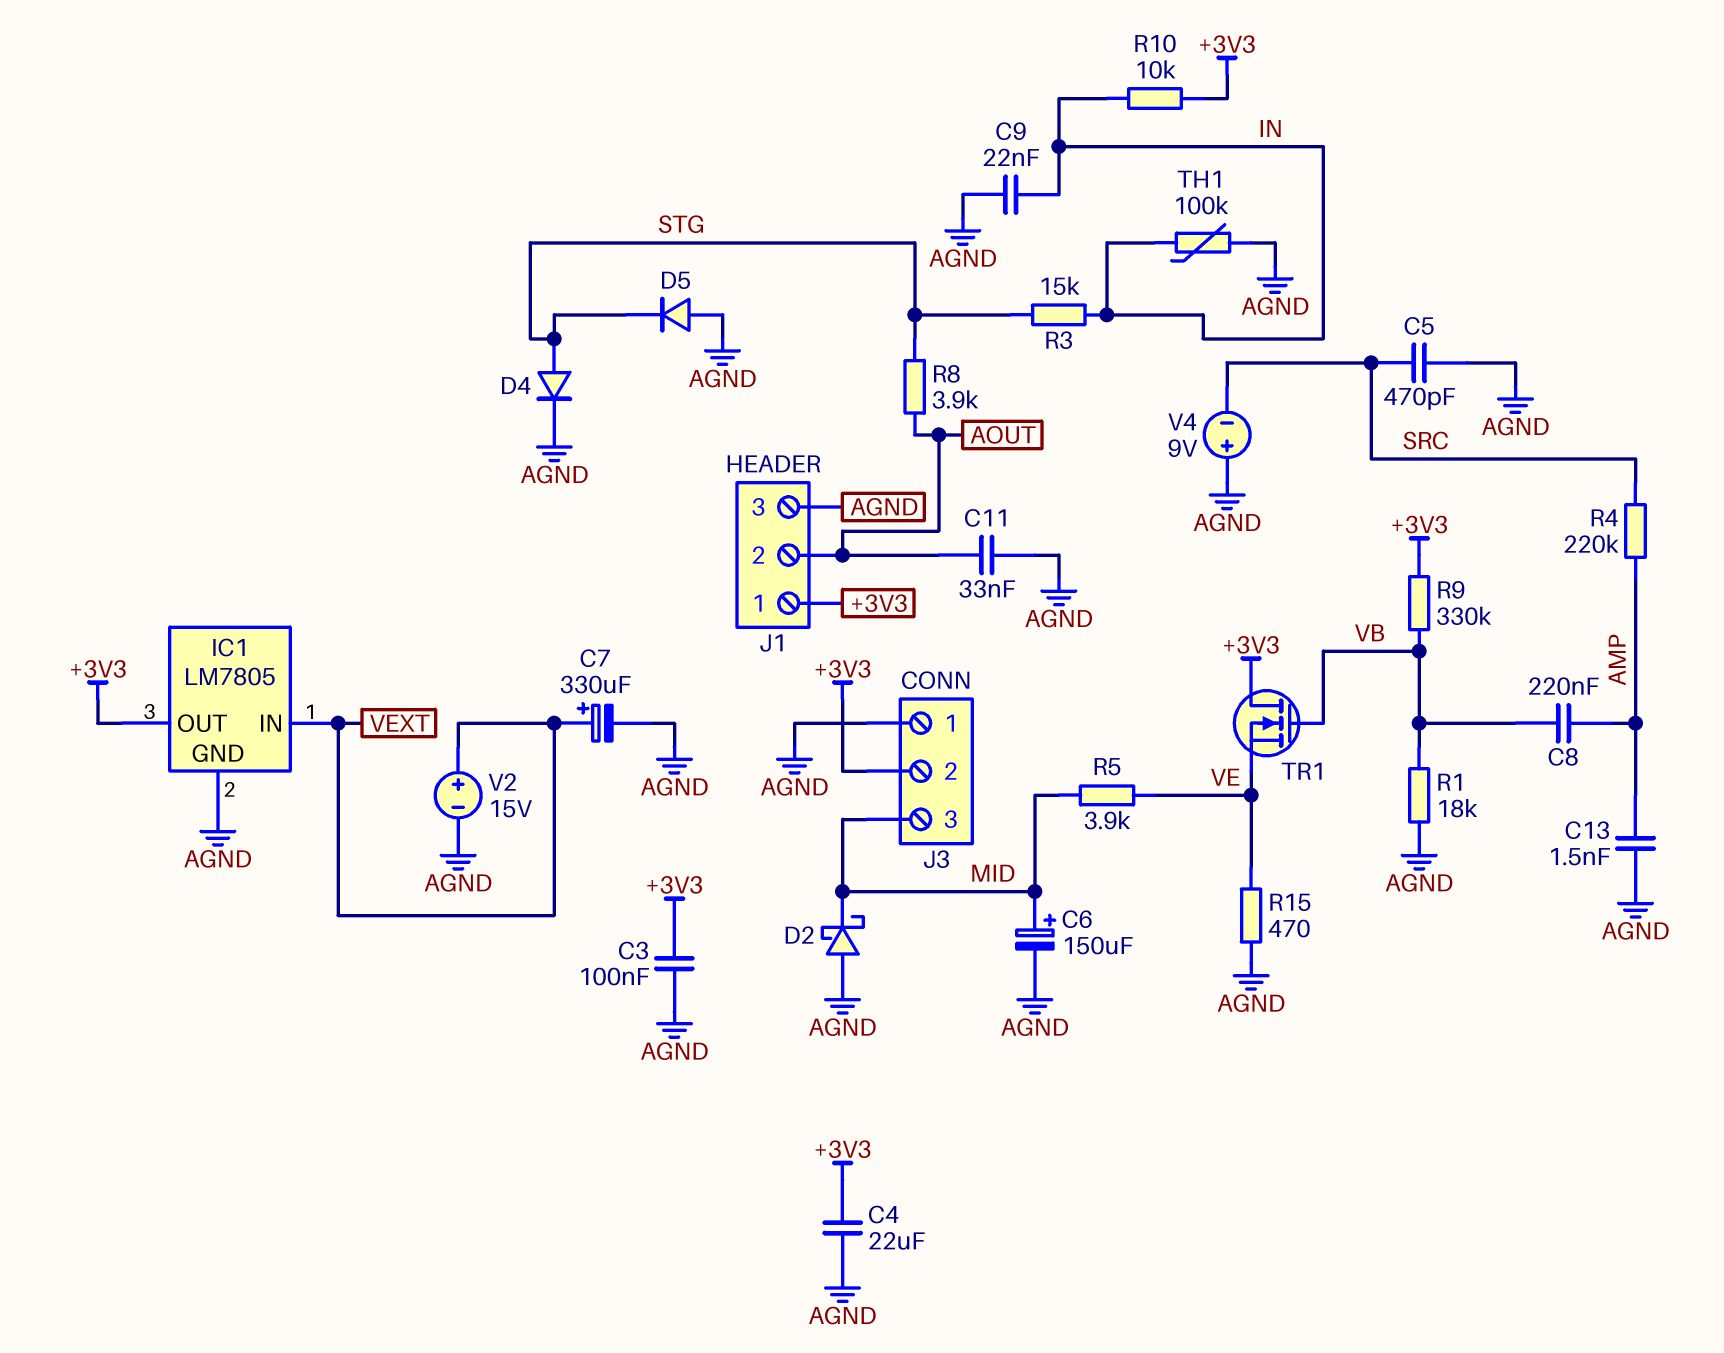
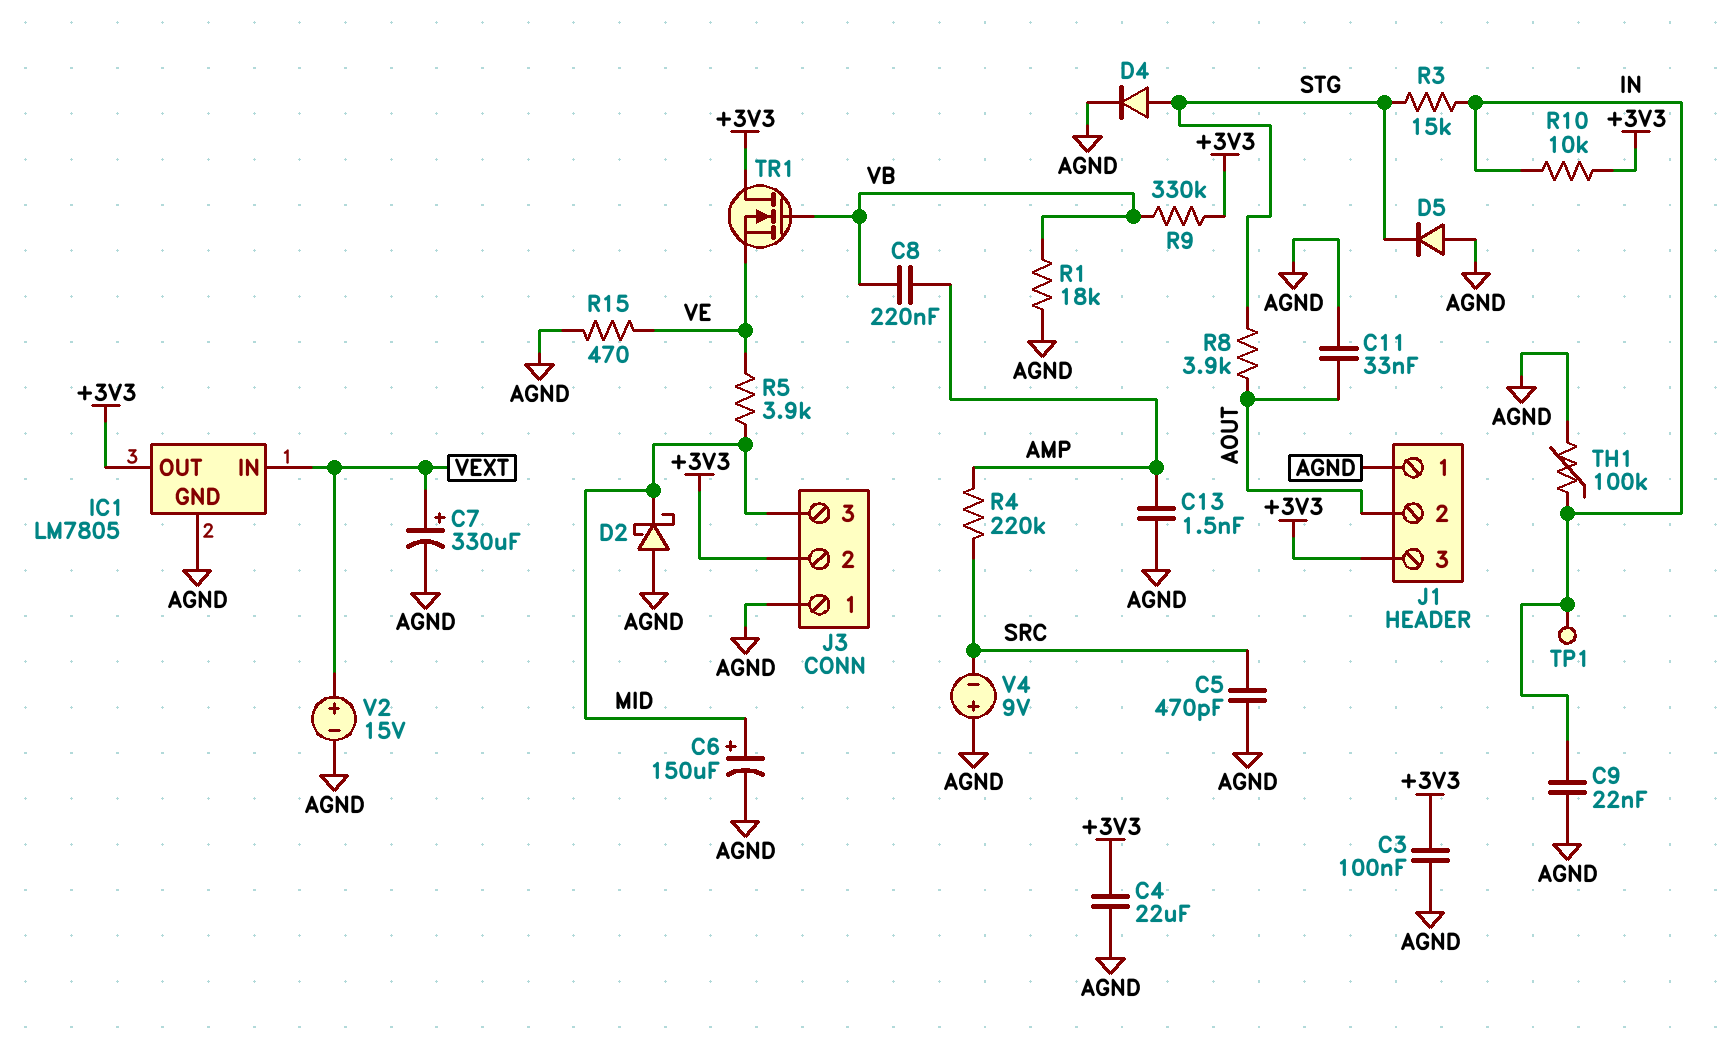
J1 pin 1: +3V3 -> AGND
J1 pin 3: AGND -> +3V3
TP1: none -> test point (IN)

